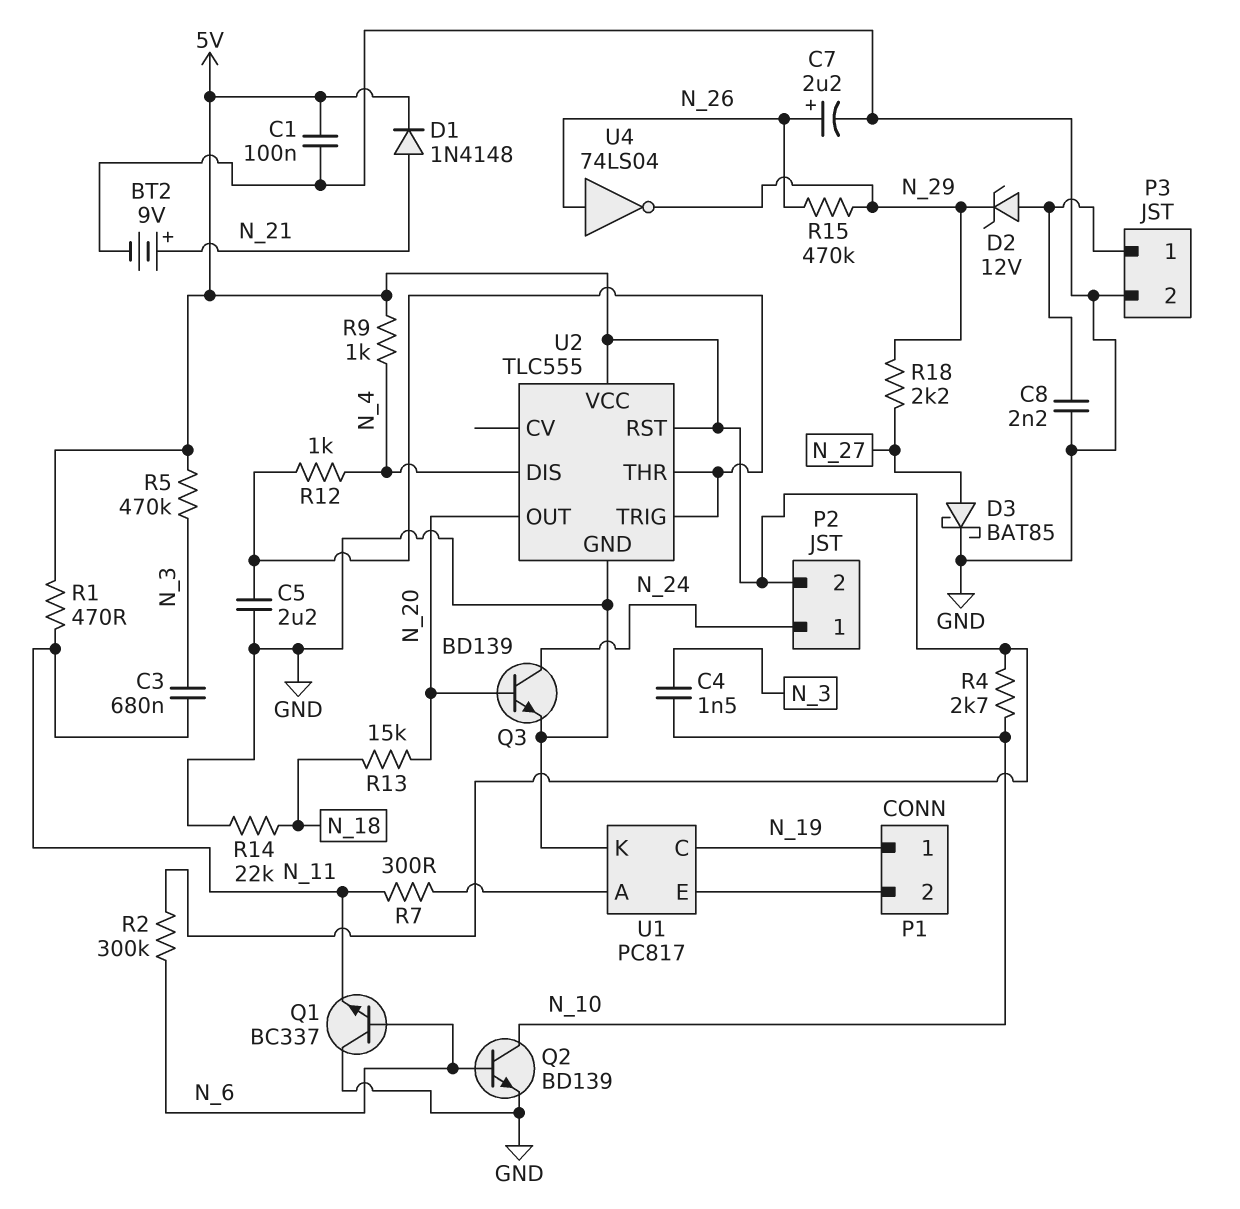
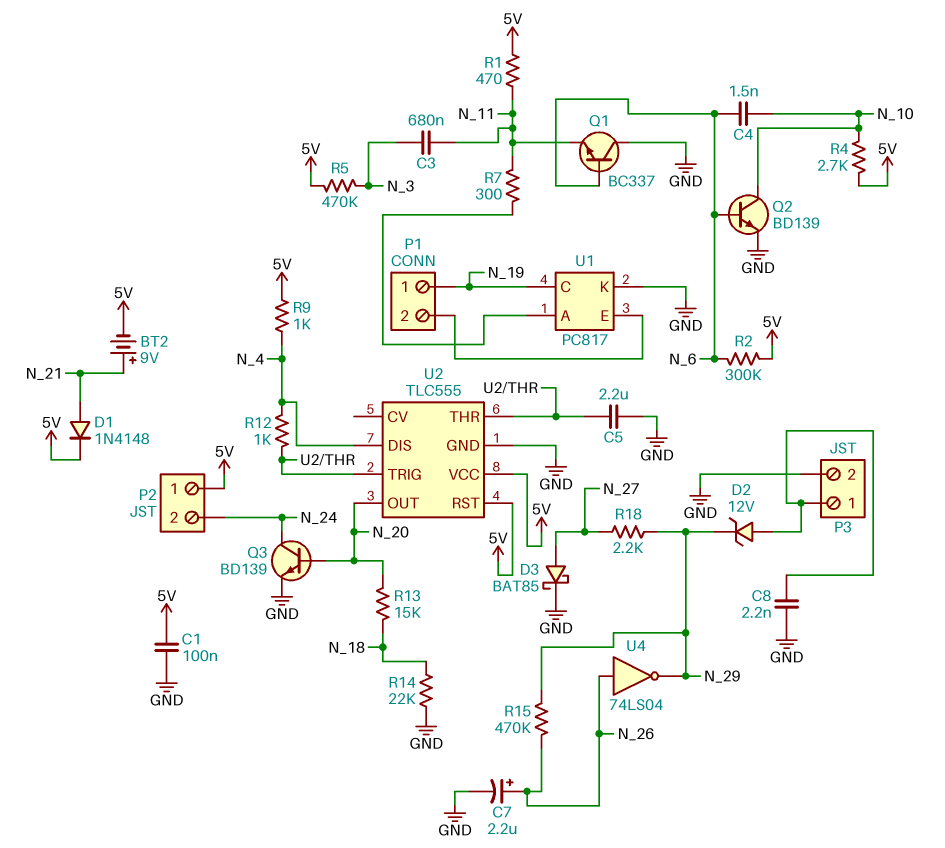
BT2: 9V (plus N_21, minus GND) -> 9V (plus N_21, minus 5V)
C4: 1.5nF (N_3, N_10) -> 1.5nF (N_6, N_10)
P2 pin 1: N_24 -> 5V
P2 pin 2: 5V -> N_24

